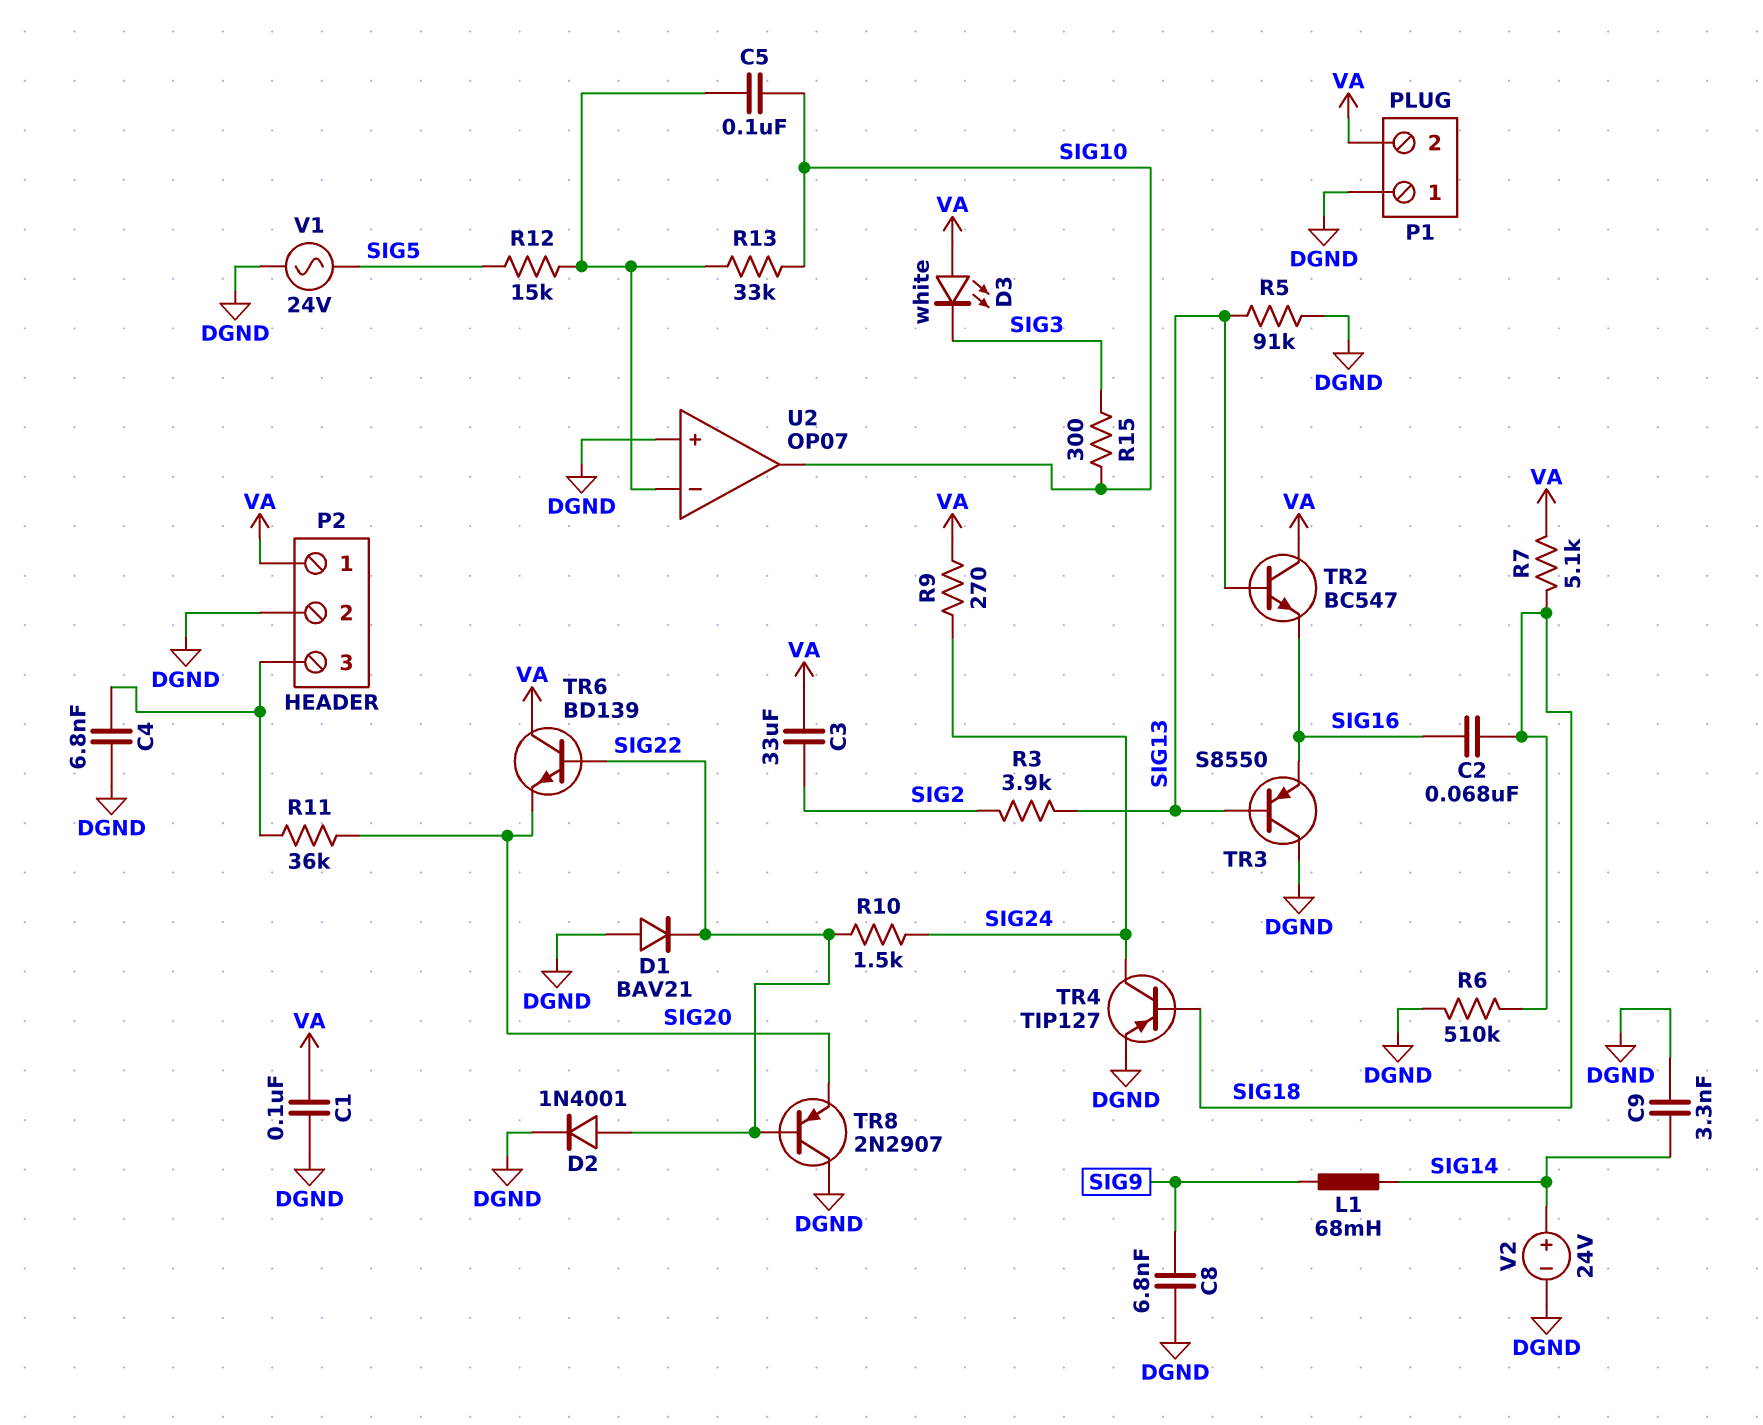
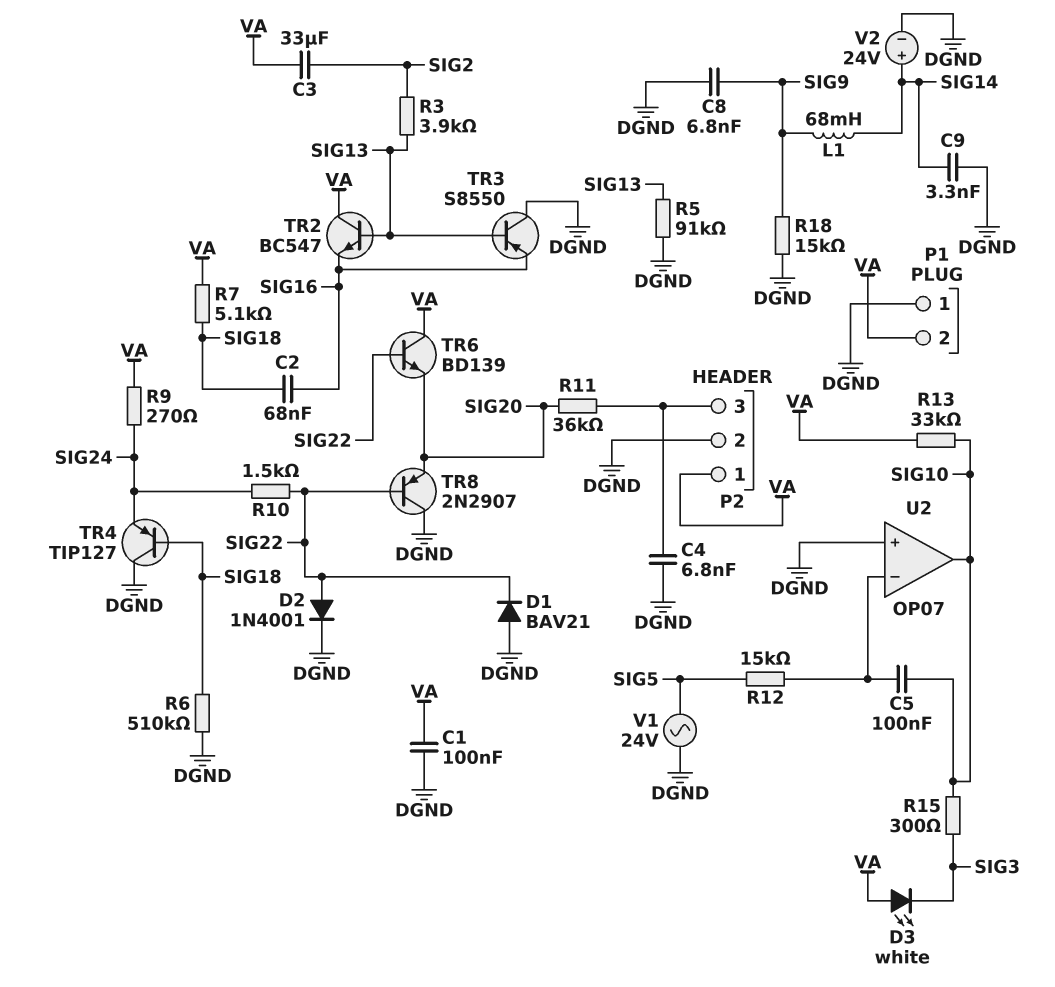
R13: 33k (SIG10, U2/in-) -> 33k (SIG10, VA)
R18: none -> 15k (DGND, SIG9)
TR4: PNP TIP127 (B SIG18, C SIG24, E DGND) -> PNP TIP127 (B SIG18, C DGND, E SIG24)

